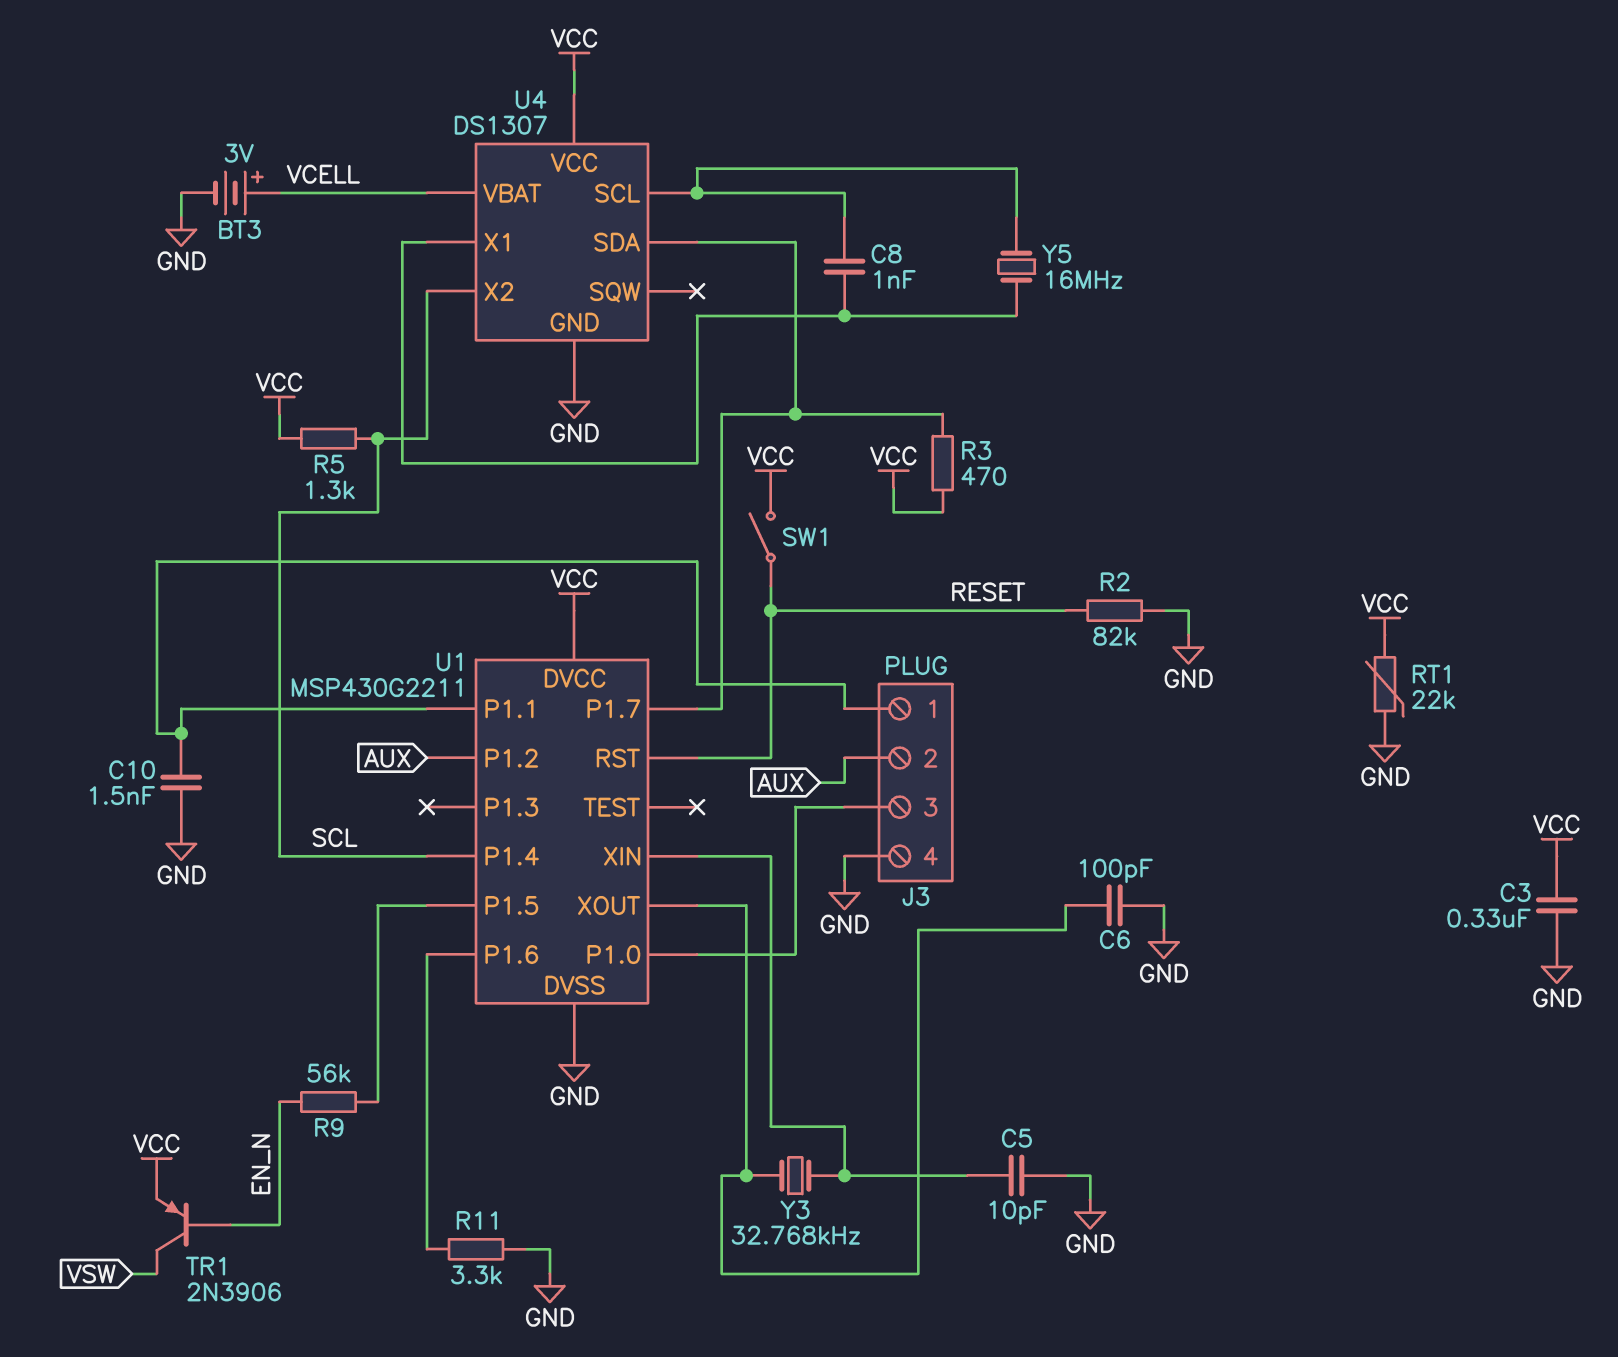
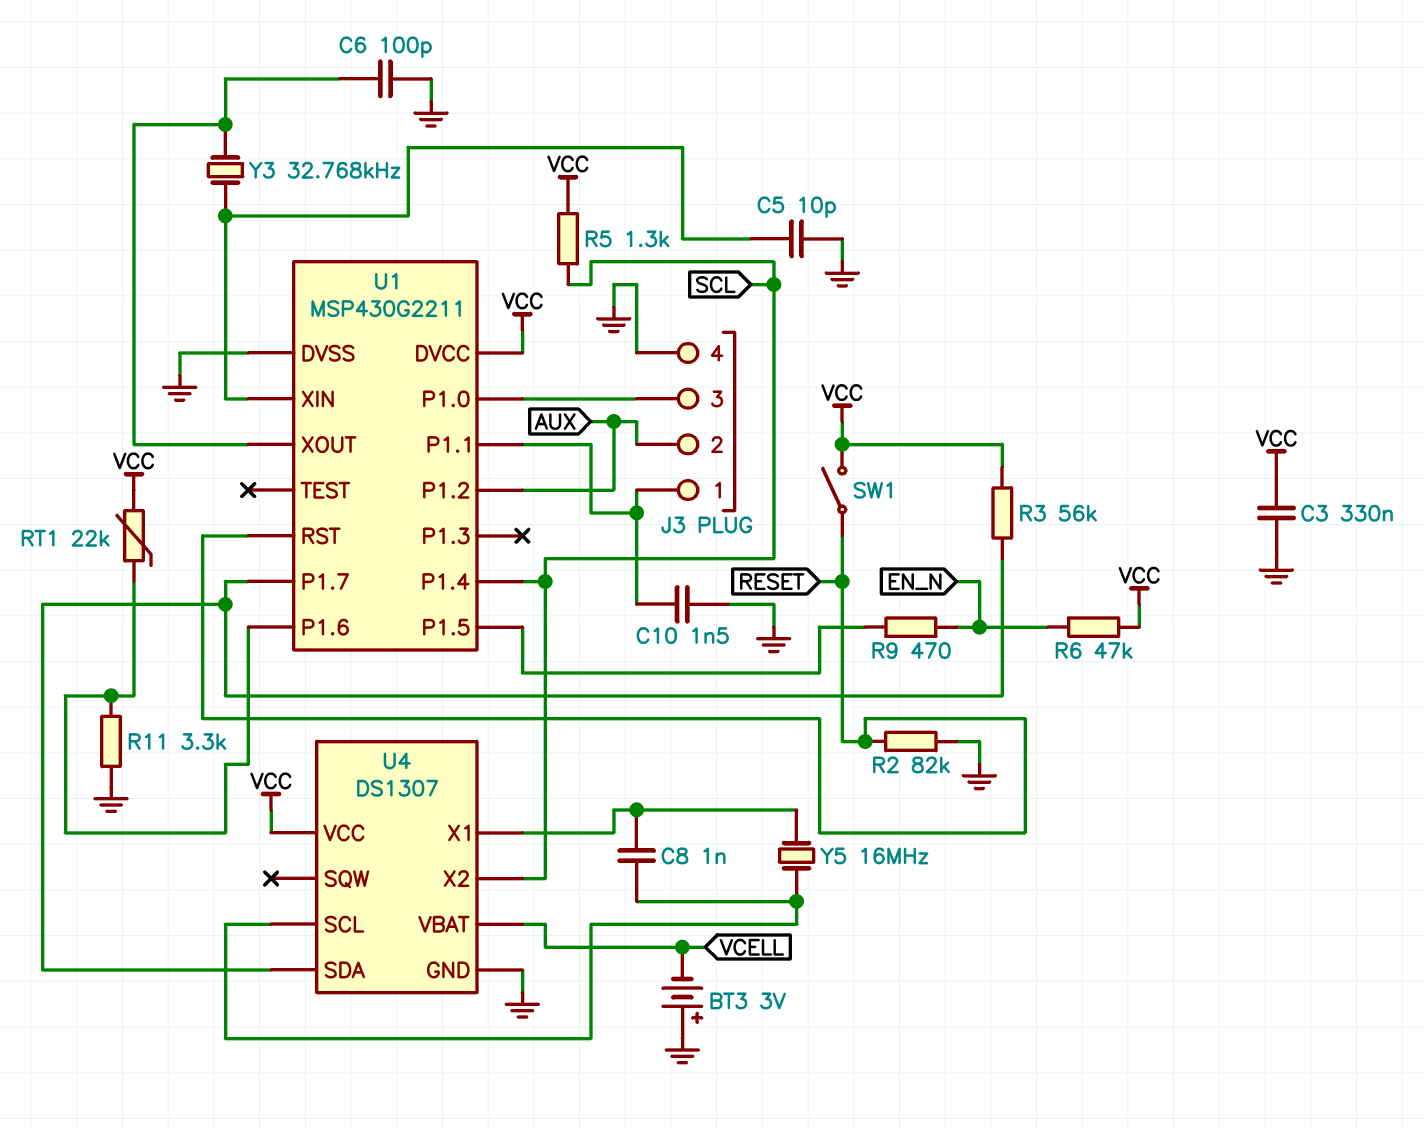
BT3: 3V (plus VCELL, minus GND) -> 3V (plus GND, minus VCELL)
R3: 470 (U1/P1.7, VCC) -> 56k (U1/P1.7, VCC)
R6: none -> 47k (EN_N, VCC)
R9: 56k (EN_N, U1/P1.5) -> 470 (EN_N, U1/P1.5)
RT1: 22k (GND, VCC) -> 22k (U1/P1.6, VCC)
TR1: PNP 2N3906 (B EN_N, C VSW, E VCC) -> none

